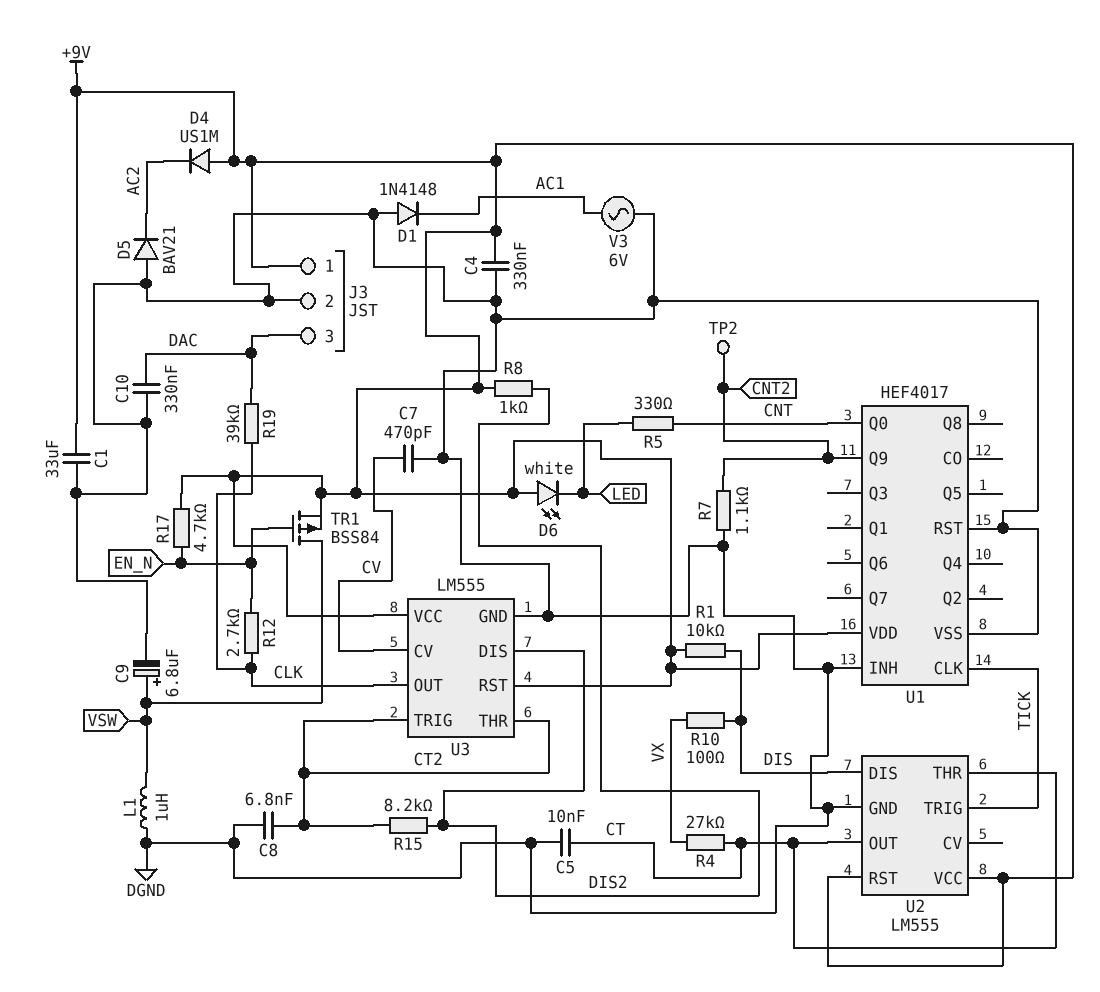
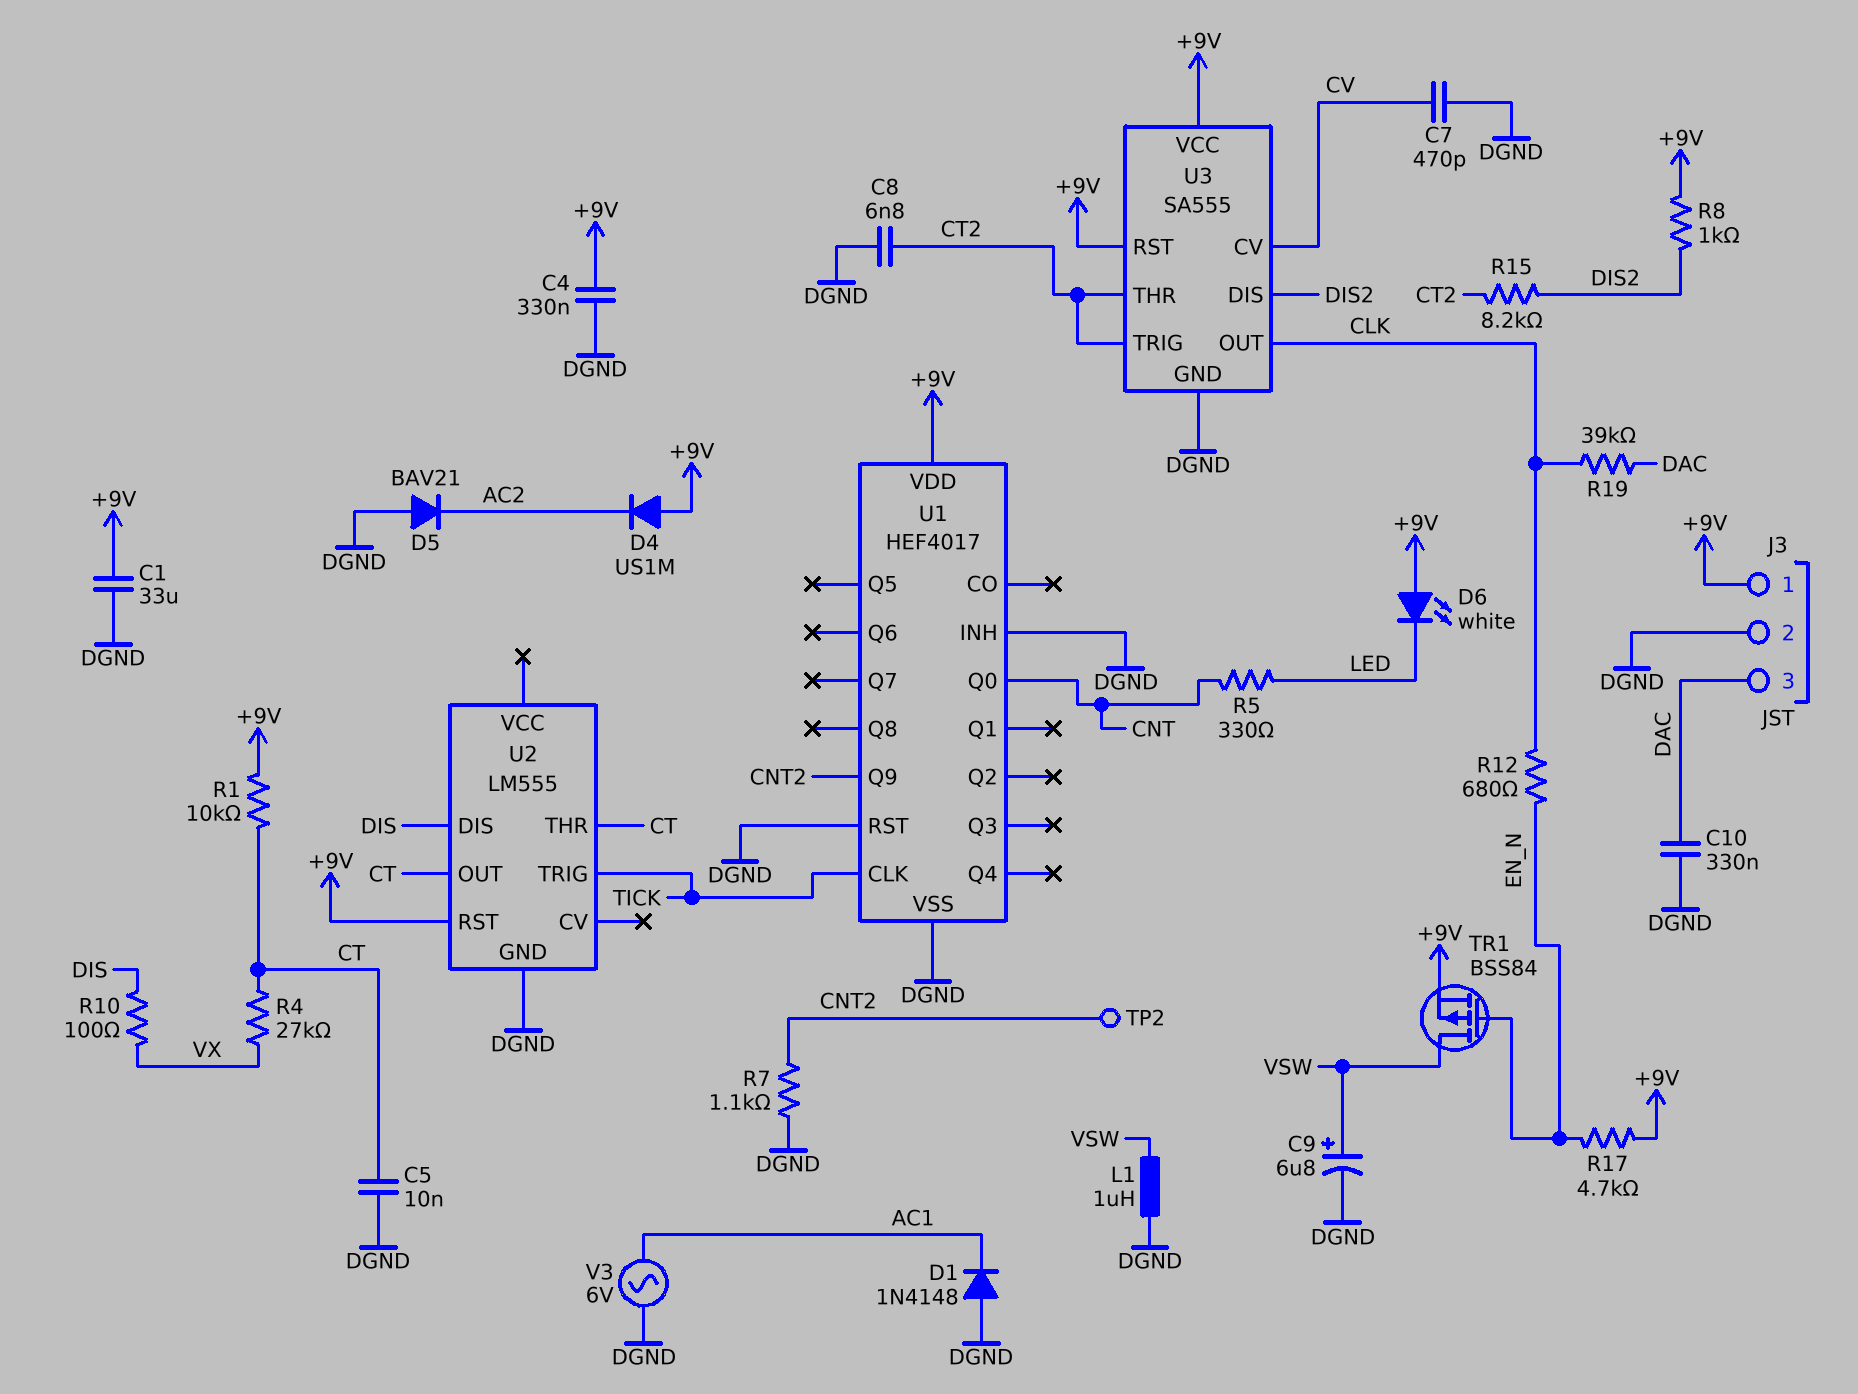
R1: 10k (+9V, DIS) -> 10k (+9V, CT)
R12: 2.7k (CLK, EN_N) -> 680 (CLK, EN_N)
U2 pin VCC: +9V -> none
U3: LM555 -> SA555

